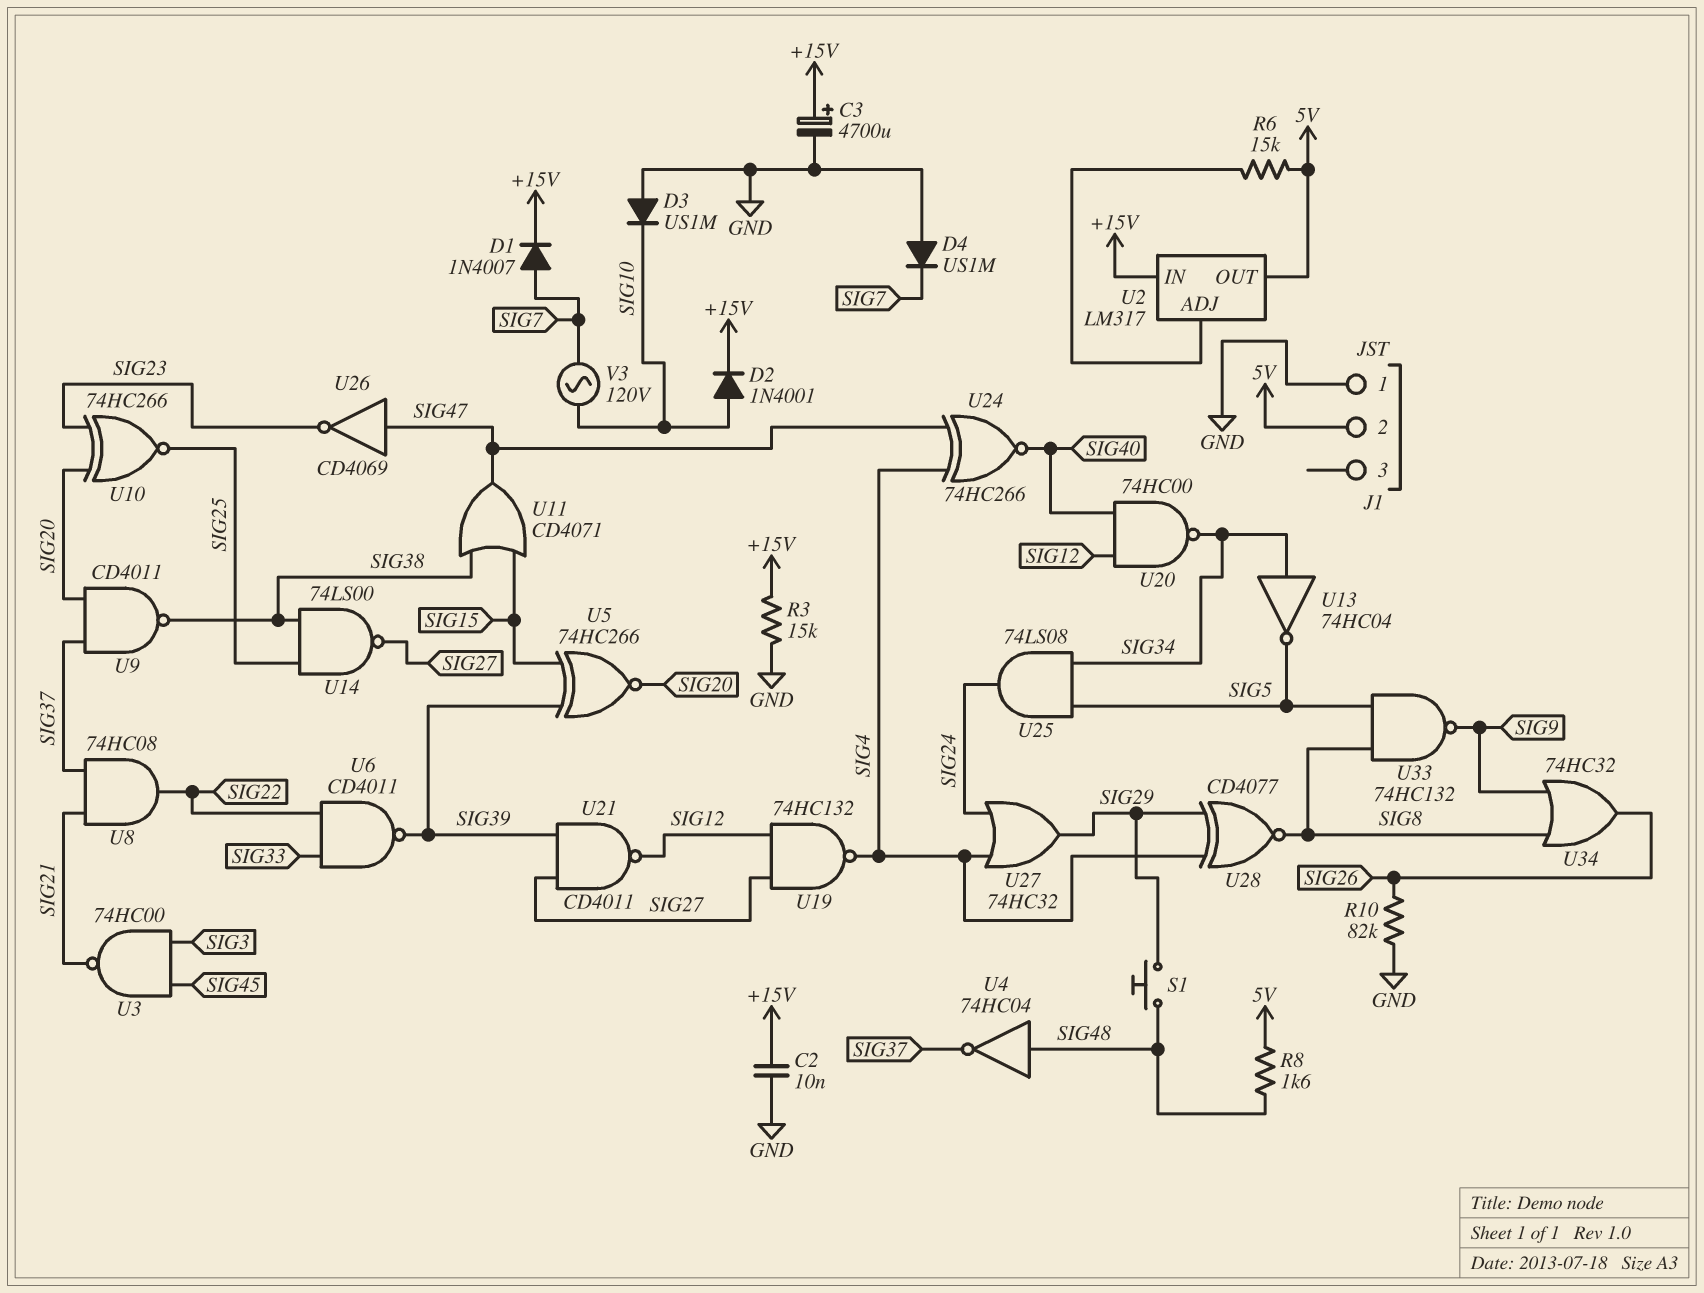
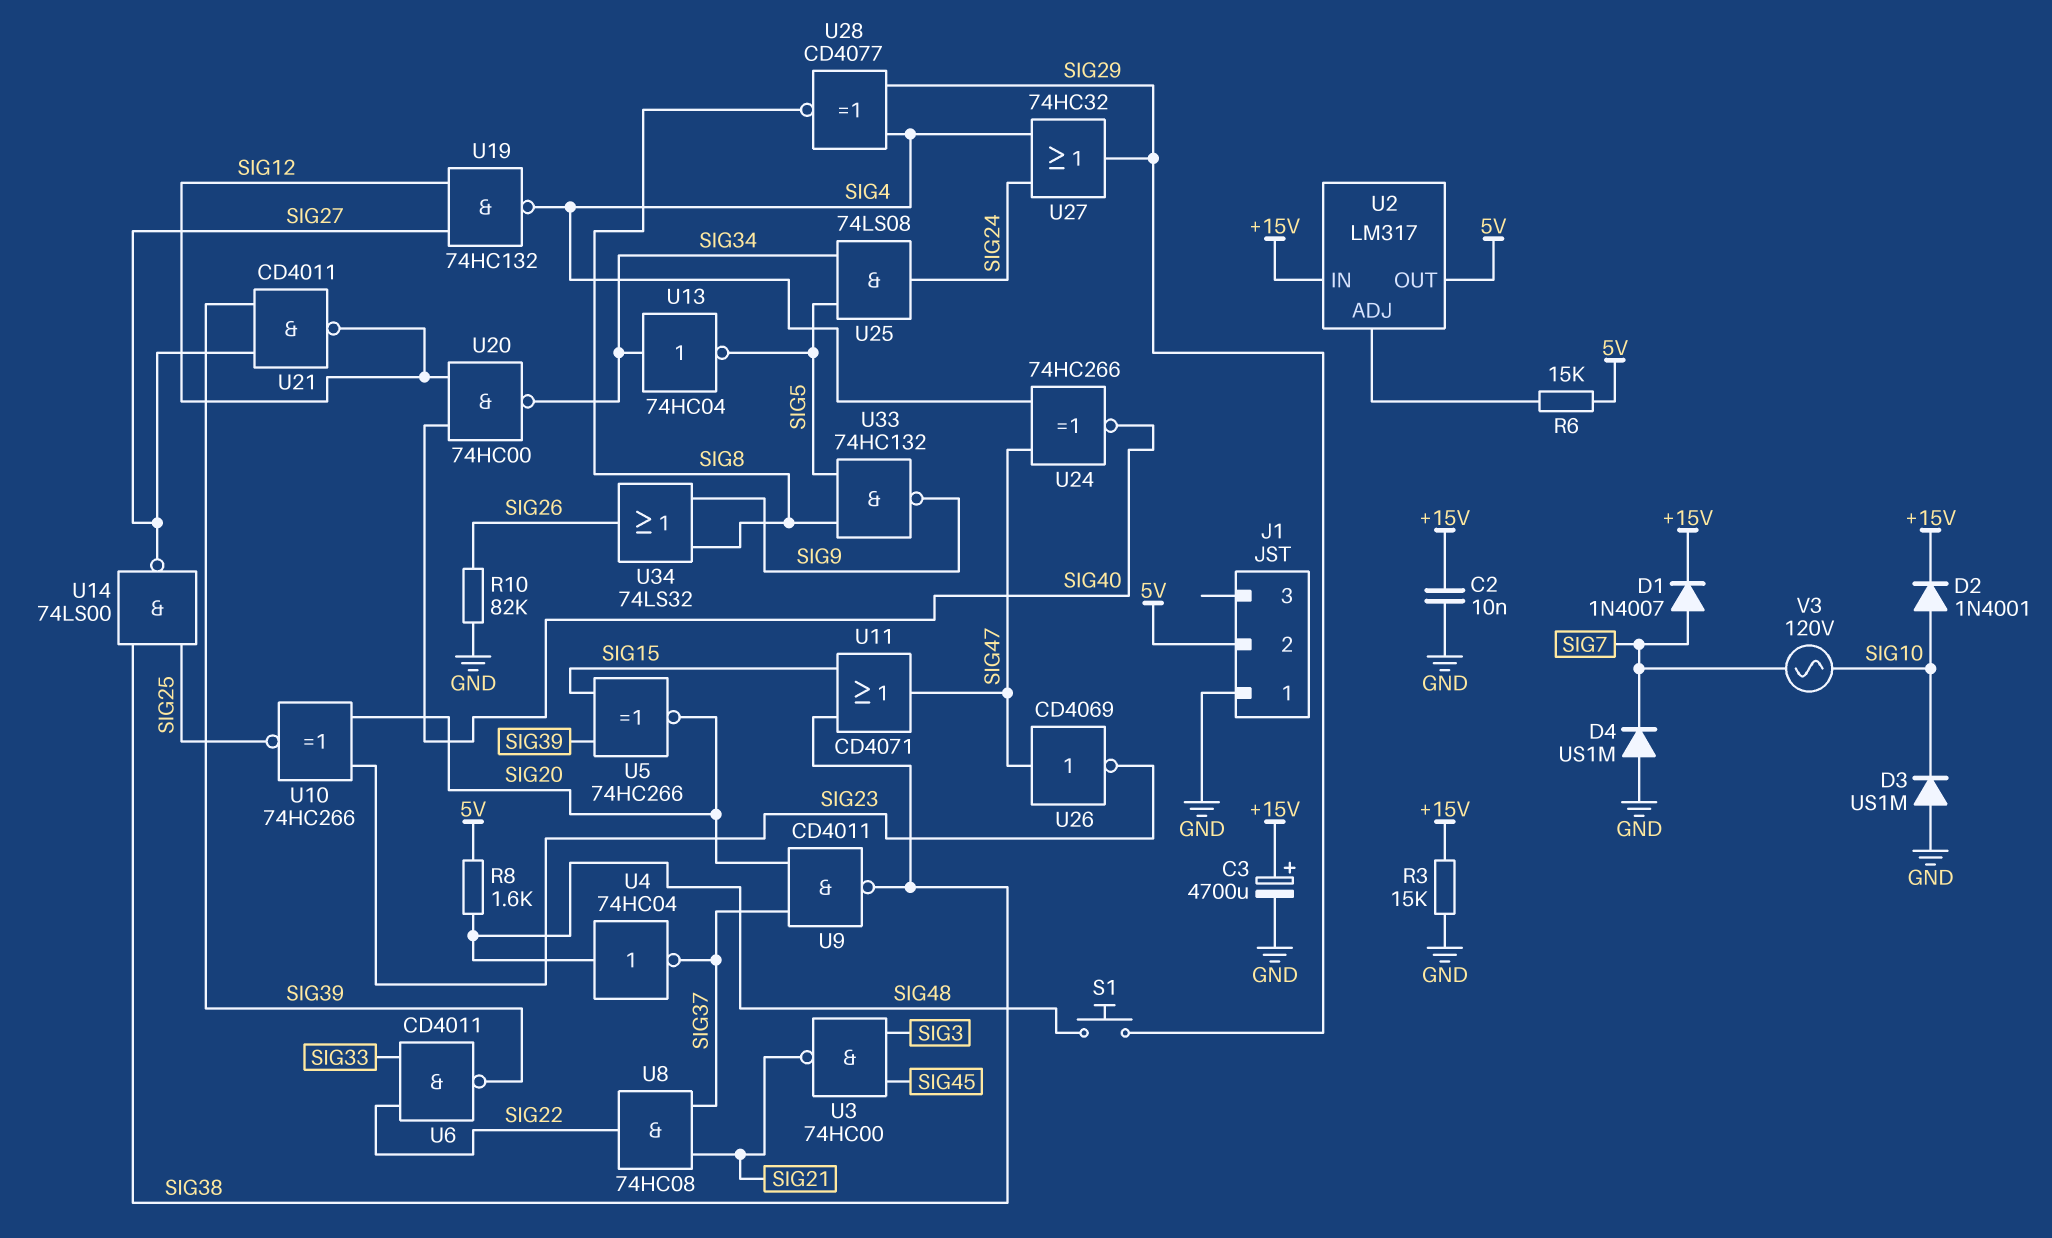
U34: OR 74HC32 (in SIG8, in SIG9, out SIG26) -> OR 74LS32 (in SIG8, in SIG9, out SIG26)

